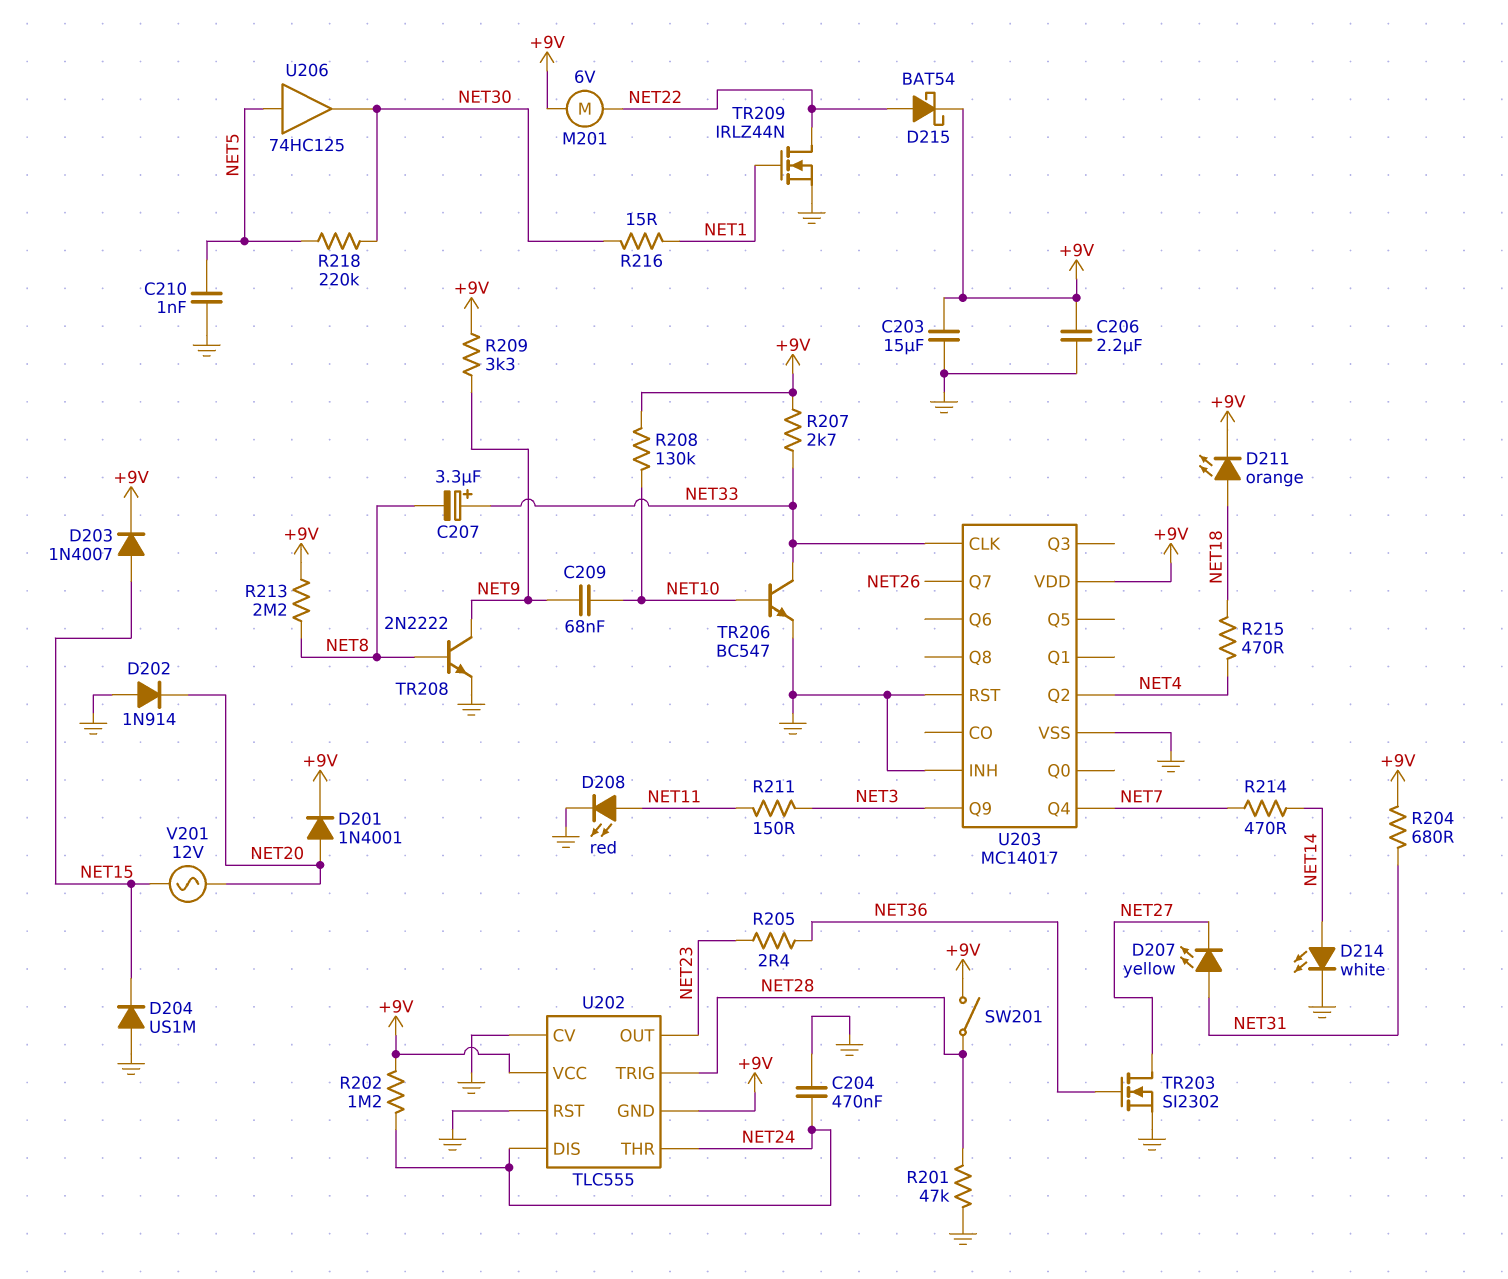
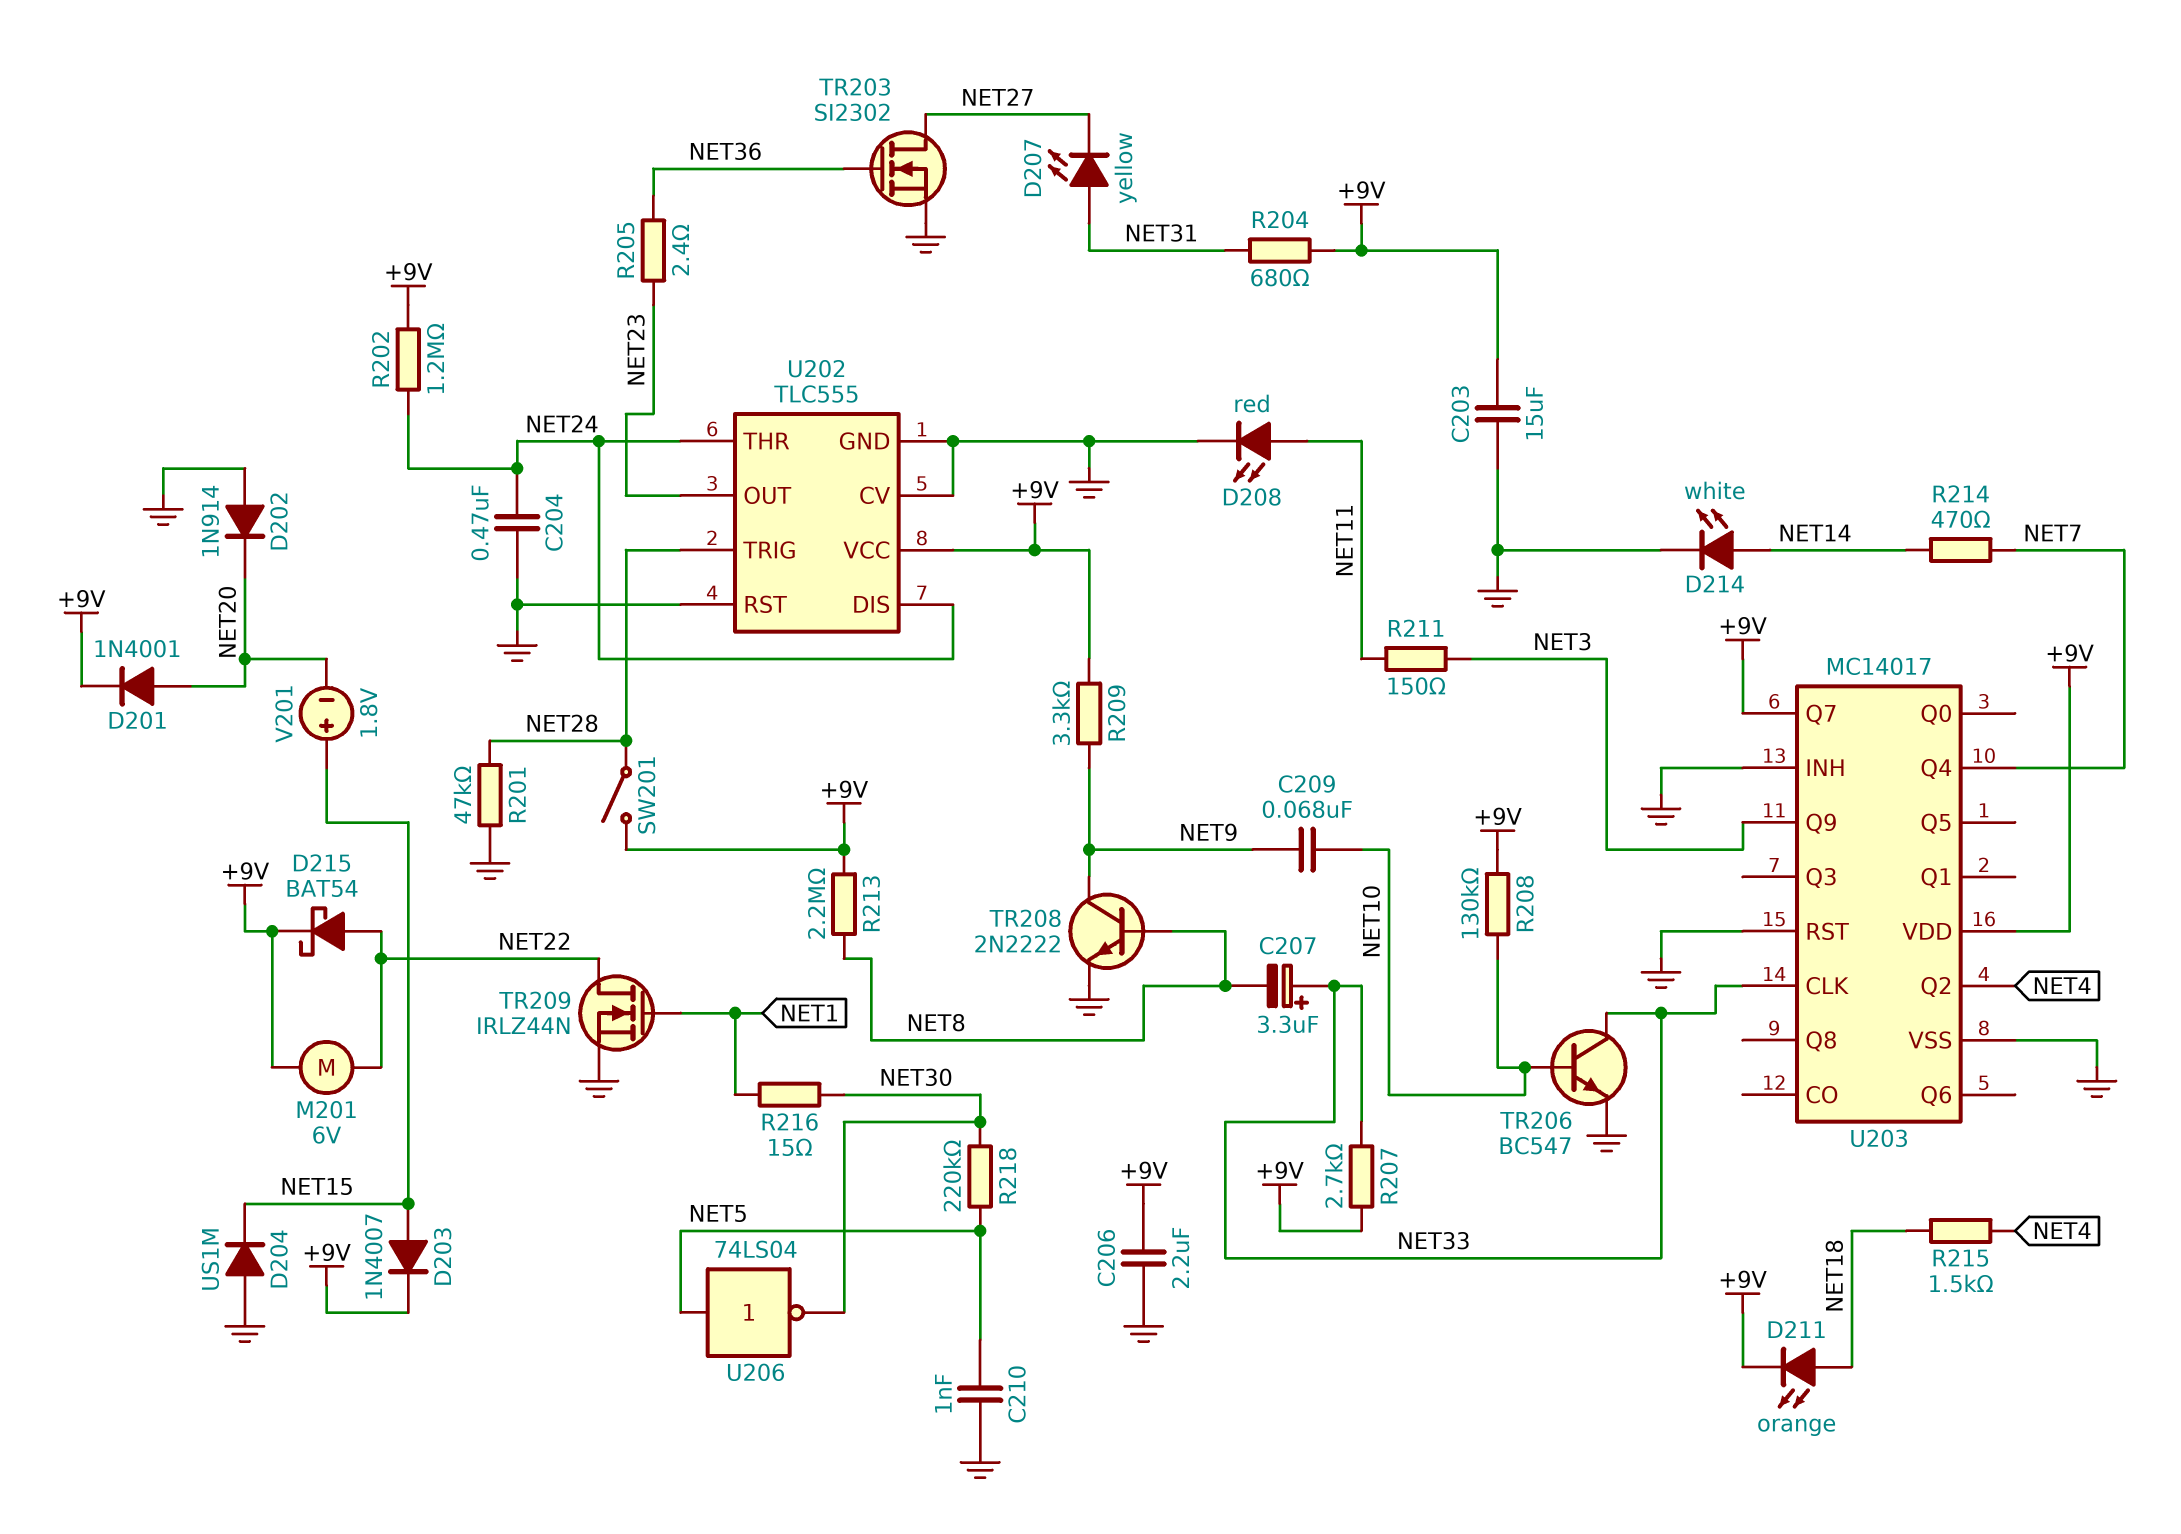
R215: 470 (NET4, NET18) -> 1.5k (NET4, NET18)
U202 pin GND: +9V -> GND
U203 pin Q7: NET26 -> +9V
U206: buffer 74HC125 (in NET5, out NET30) -> NOT 74LS04 (in NET5, out NET30)
V201: AC 12V (NET15, NET20) -> 1.8V (plus NET15, minus NET20)

